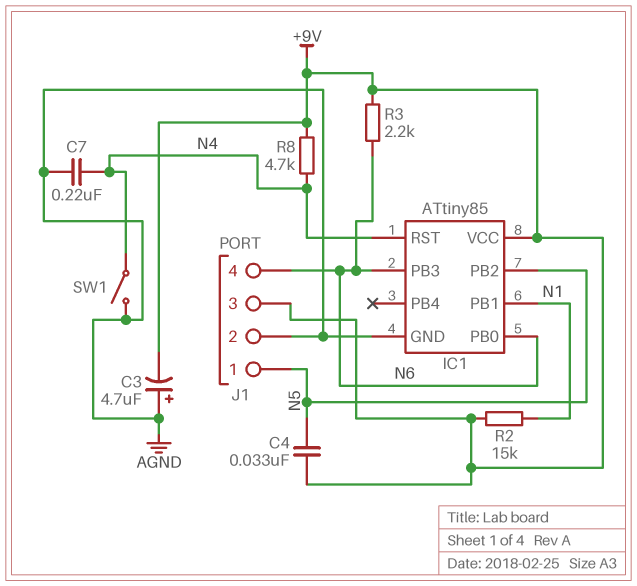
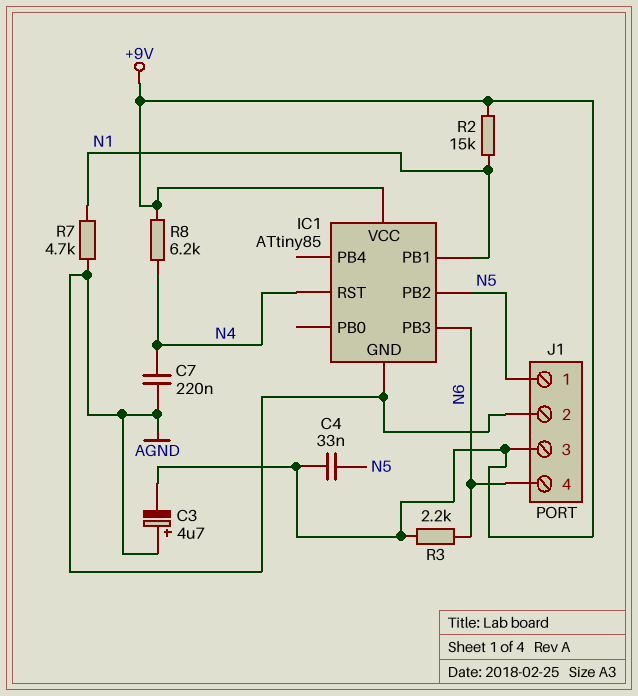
IC1 pin PB0: N6 -> none
R7: none -> 4.7k (AGND, N1)
R8: 4.7k (+9V, N4) -> 6.2k (+9V, N4)
SW1: switch (AGND, N4) -> none

